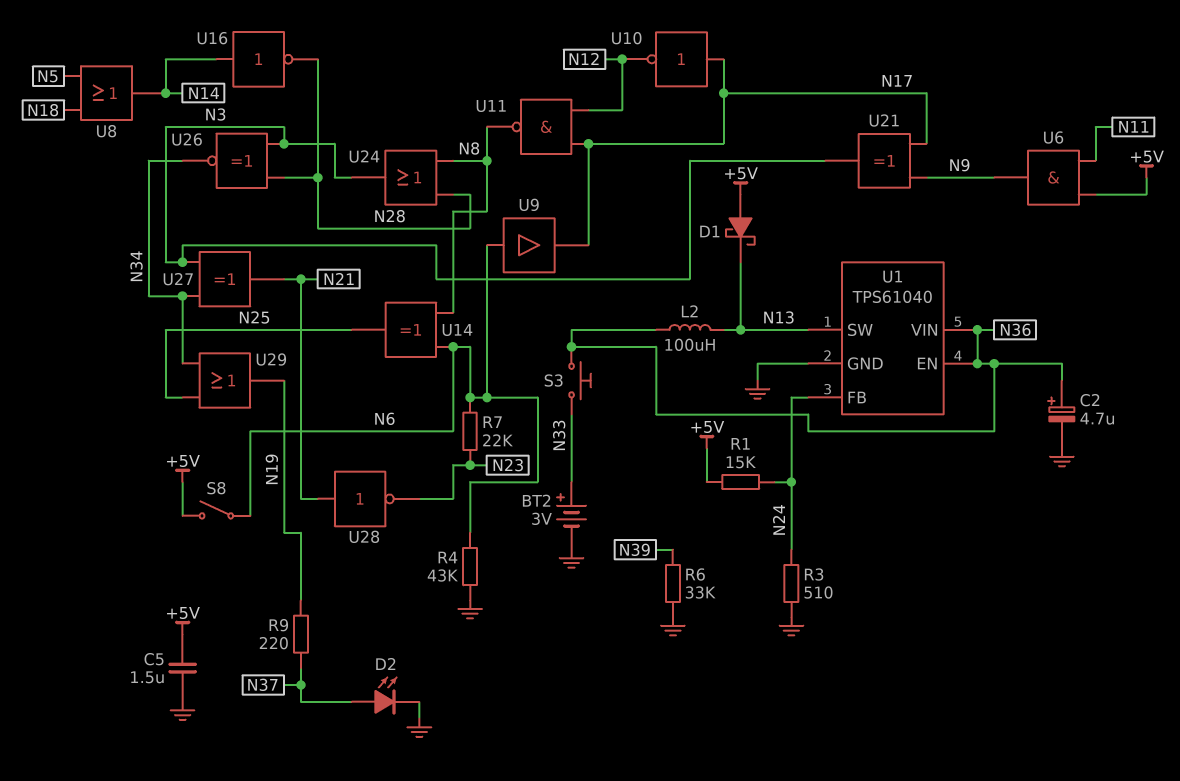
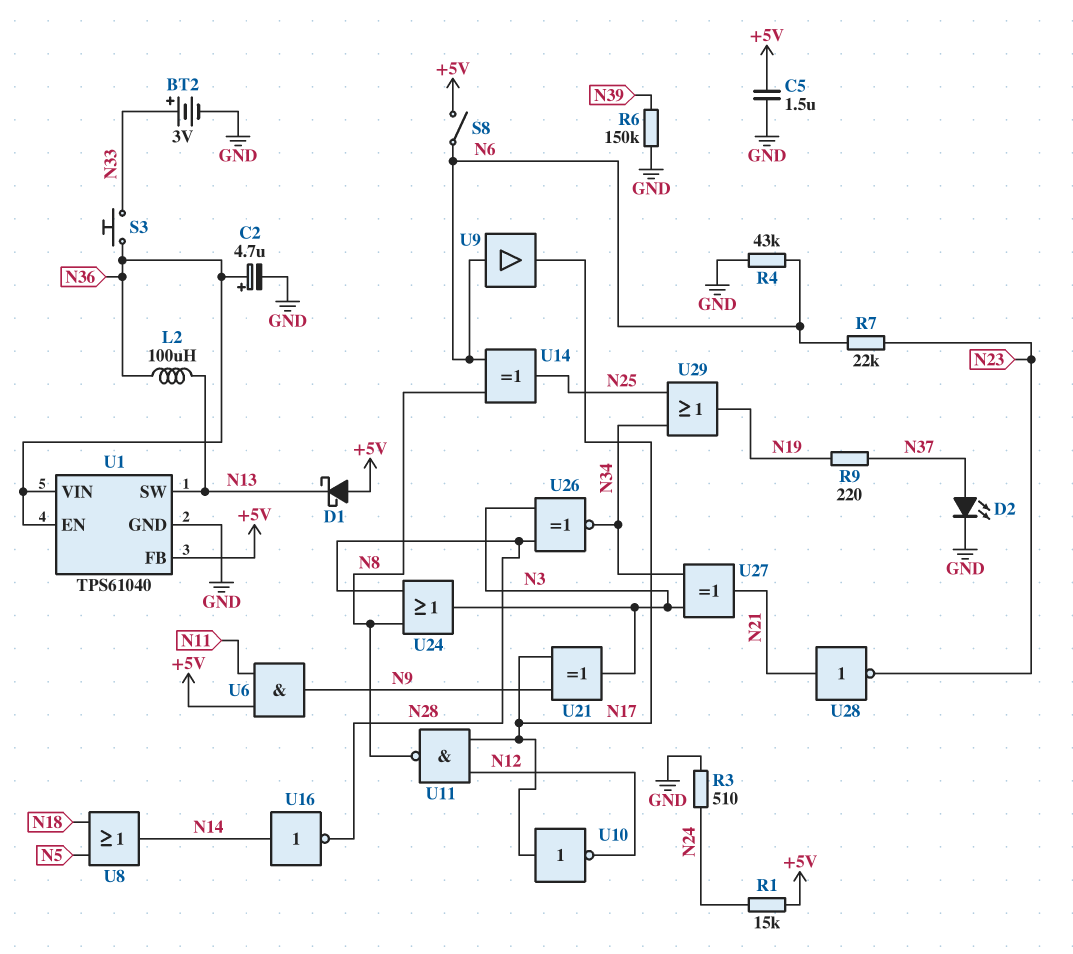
R6: 33k (GND, N39) -> 150k (GND, N39)
U1 pin FB: N24 -> +5V

